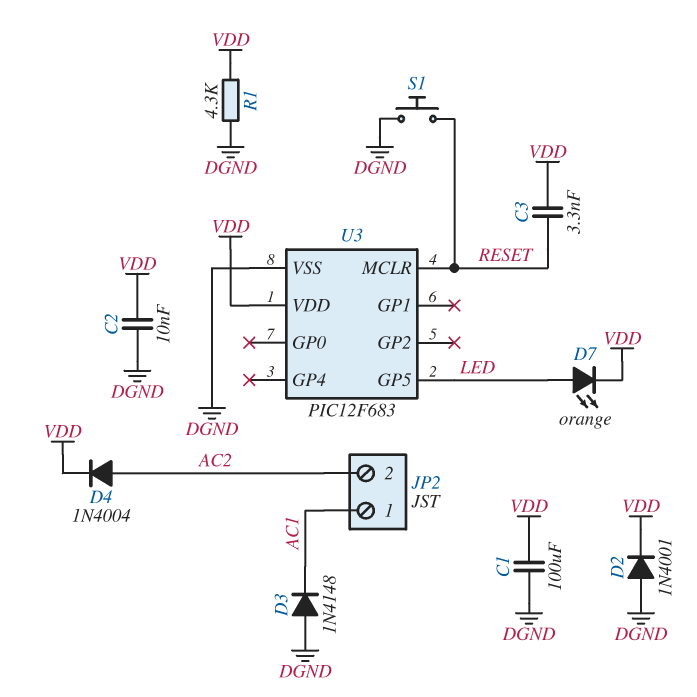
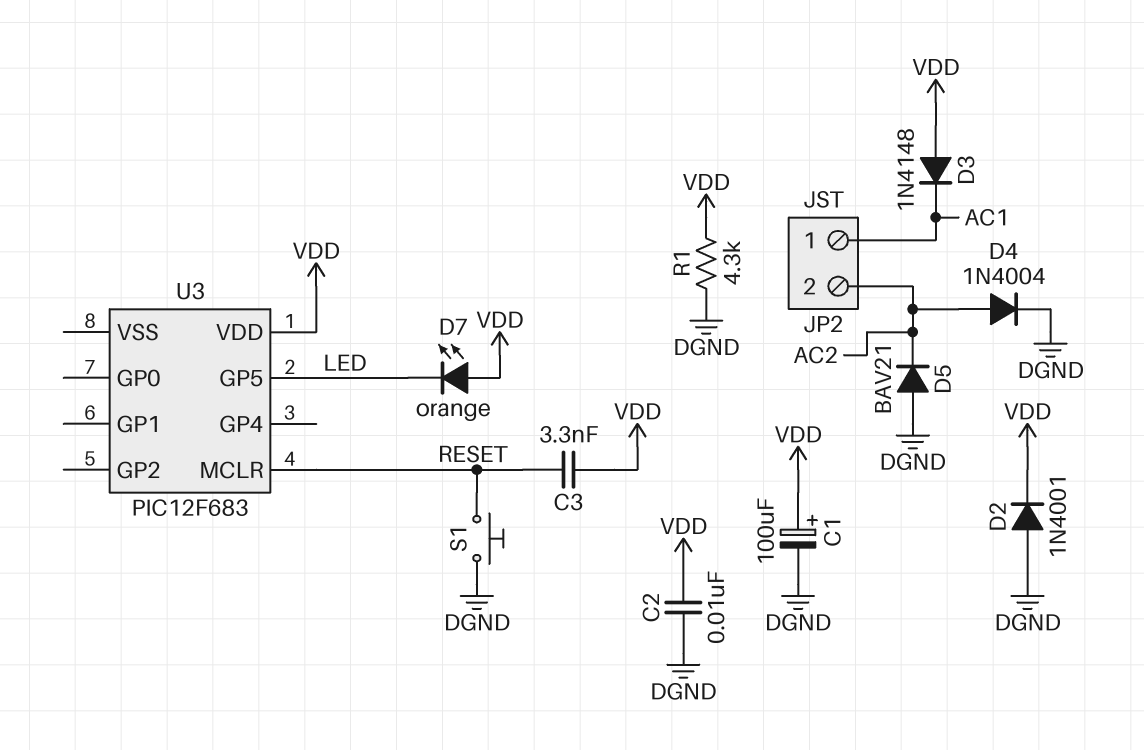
C1: 100uF (DGND, VDD) -> 100uF (plus VDD, minus DGND)
D3: diode 1N4148 (A DGND, K AC1) -> diode 1N4148 (A VDD, K AC1)
D4: diode 1N4004 (A AC2, K VDD) -> diode 1N4004 (A AC2, K DGND)
D5: none -> diode BAV21 (A DGND, K AC2)
D7: LED orange (A LED, K VDD) -> LED orange (A VDD, K LED)
U3 pin VSS: DGND -> none

